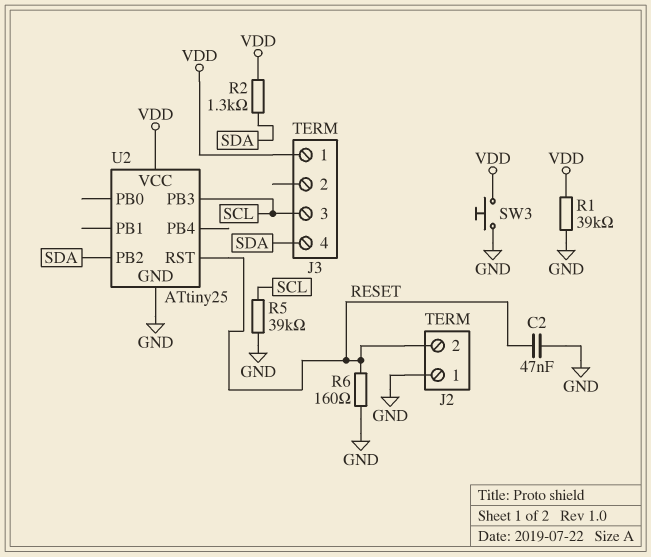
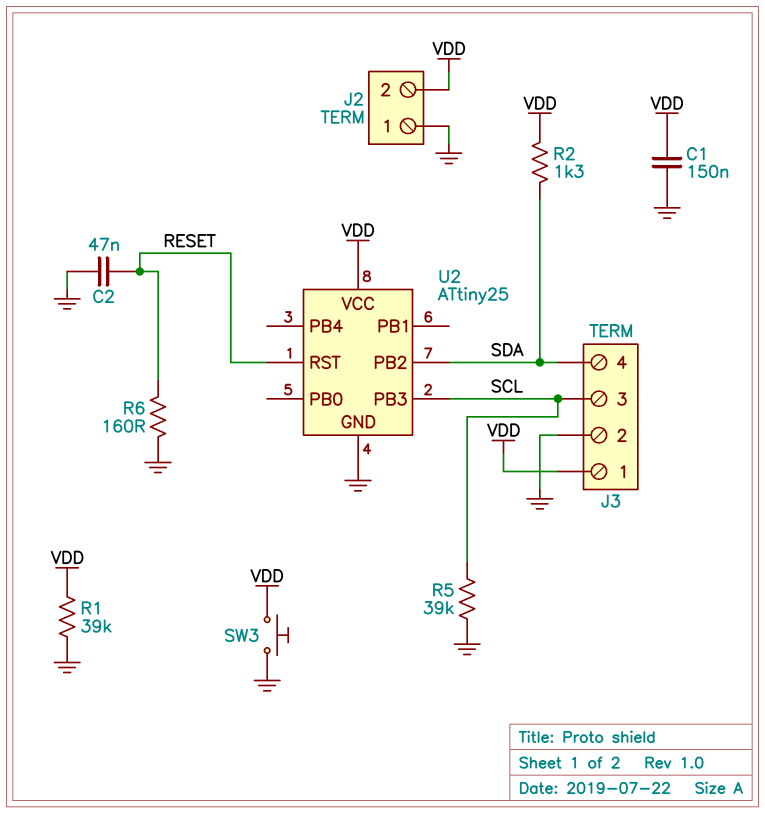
C1: none -> 150nF (GND, VDD)
J2 pin 2: RESET -> VDD
J3 pin 2: none -> GND

